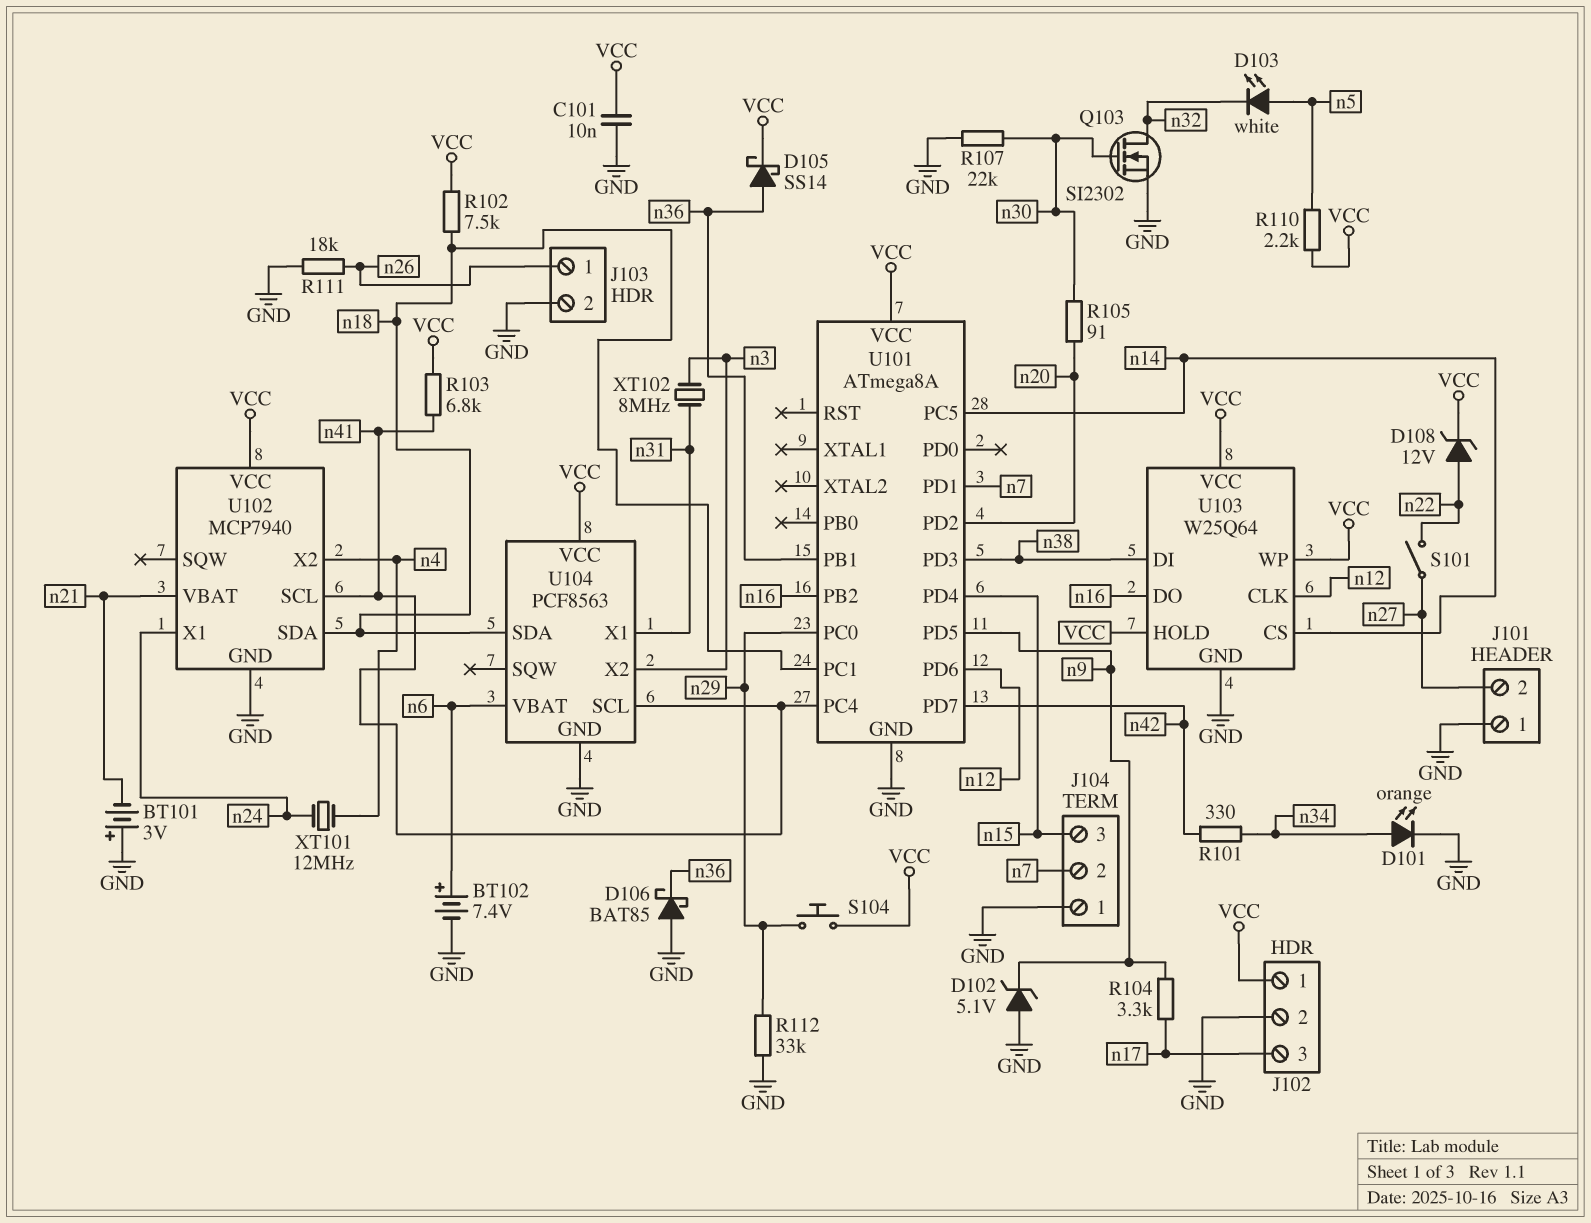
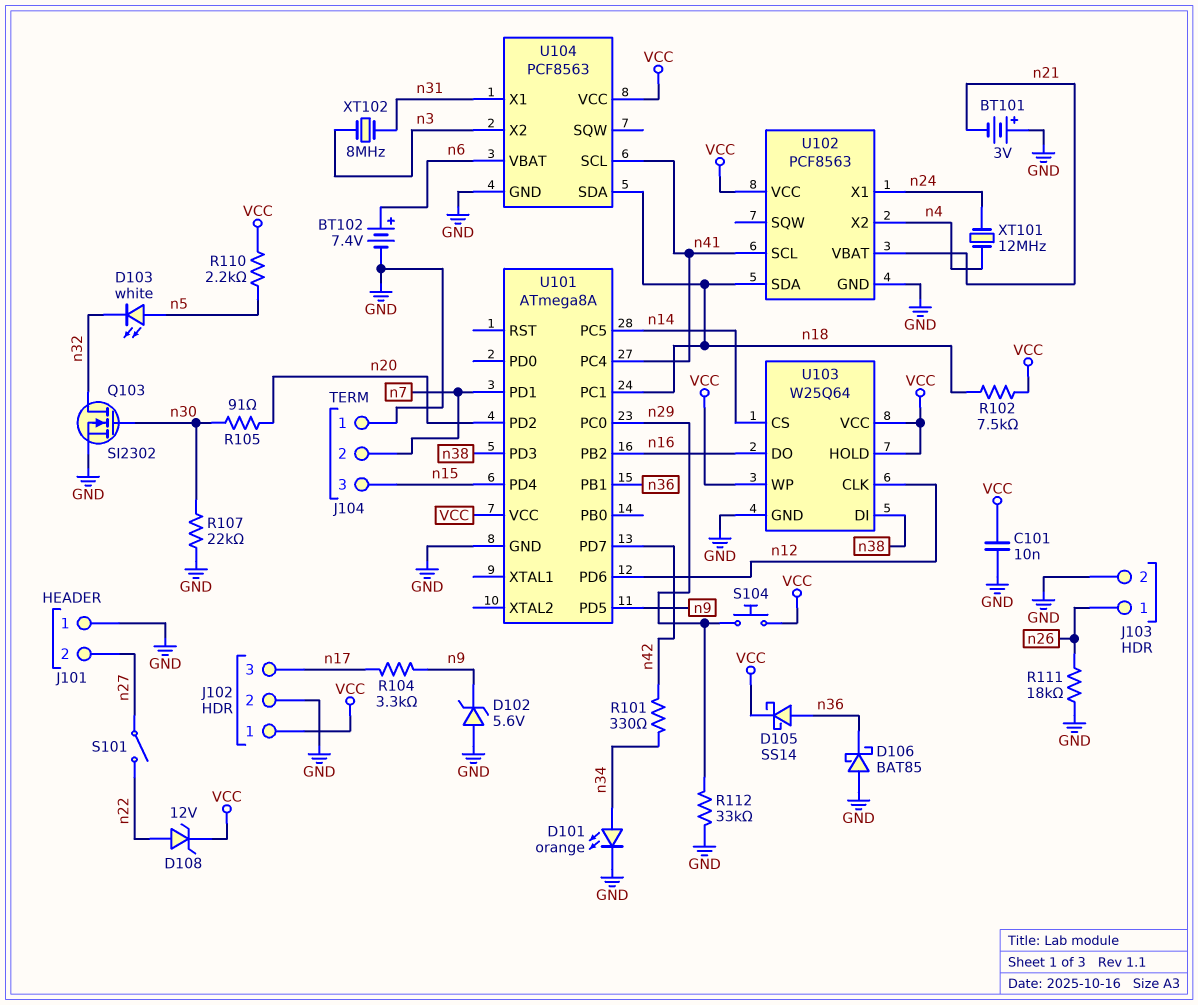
D102: zener 5.1V (A GND, K n9) -> zener 5.6V (A GND, K n9)
R103: 6.8k (VCC, n41) -> none
U102: MCP7940 -> PCF8563

